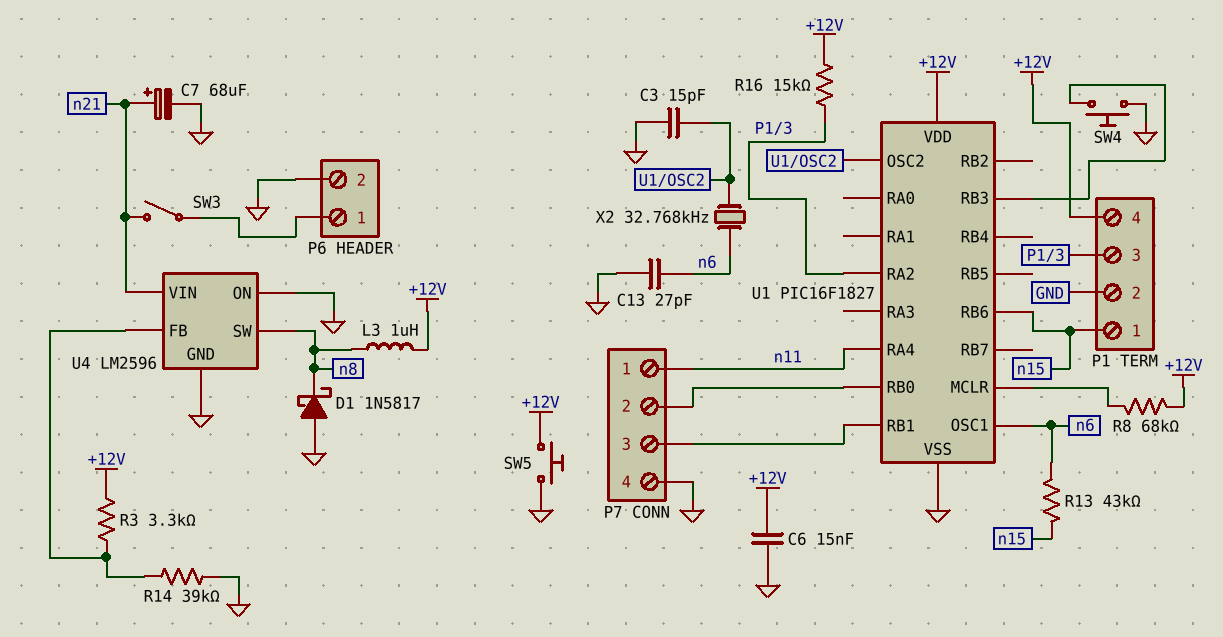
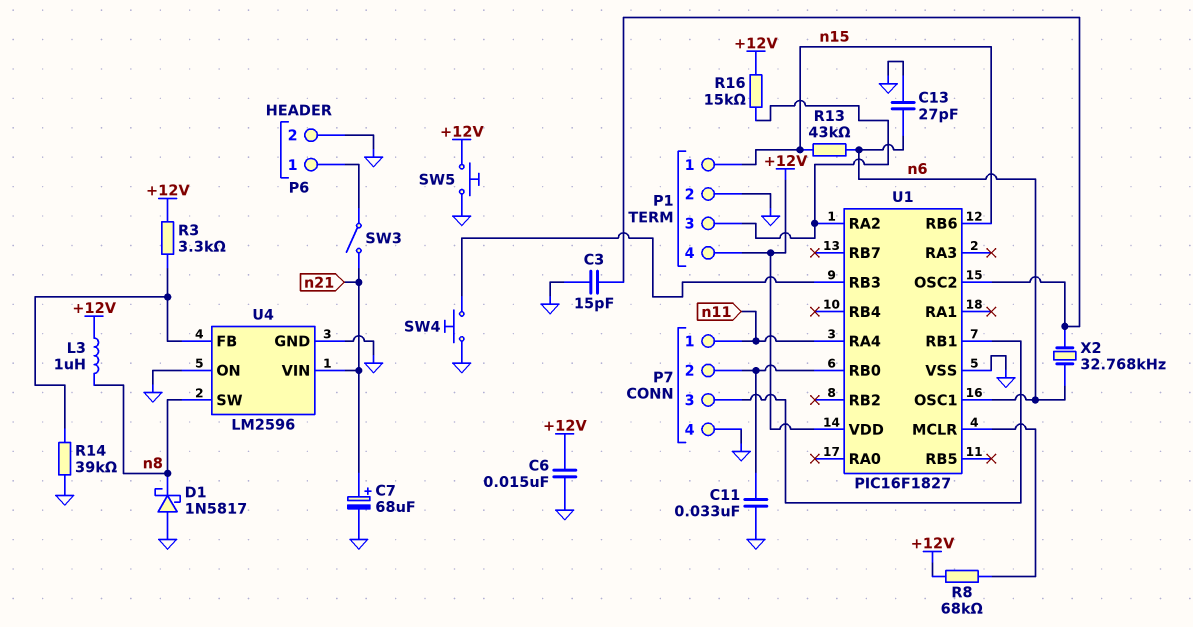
C11: none -> 33nF (GND, P7/2)

